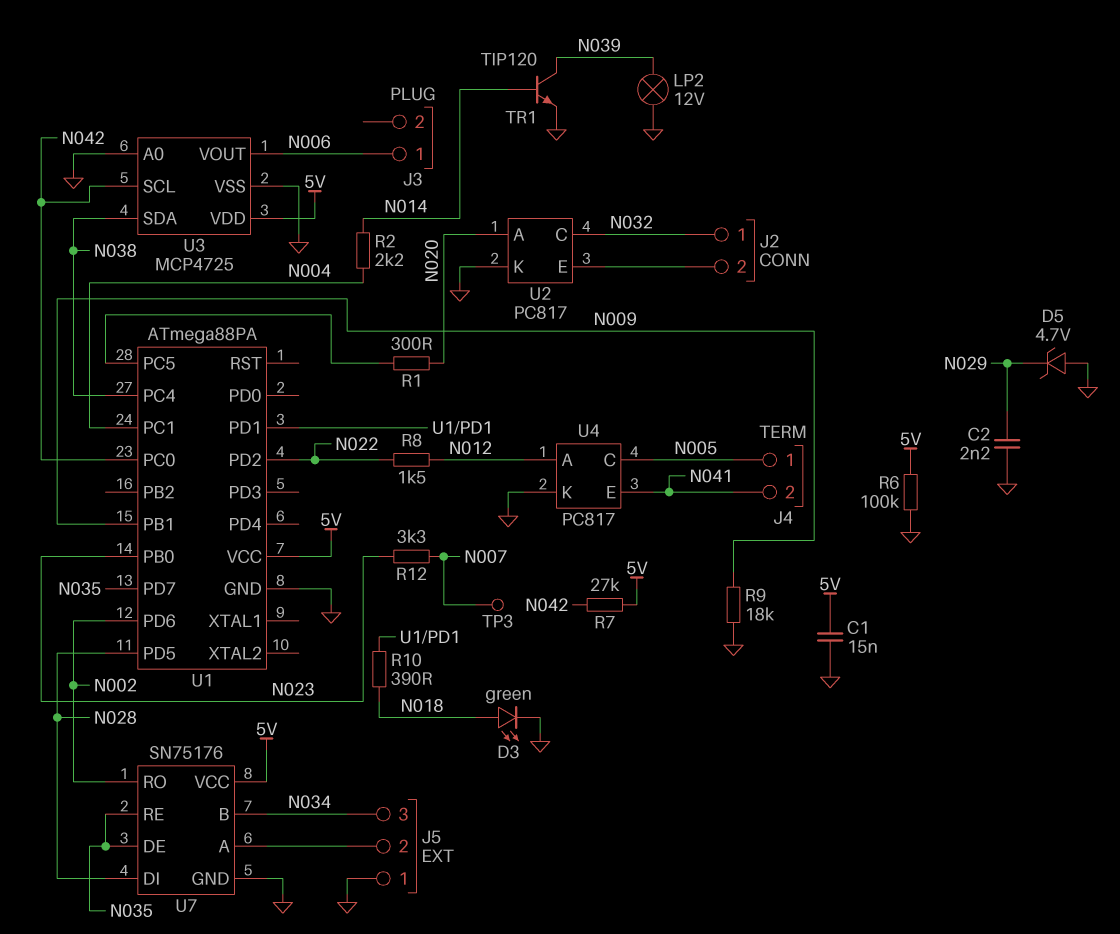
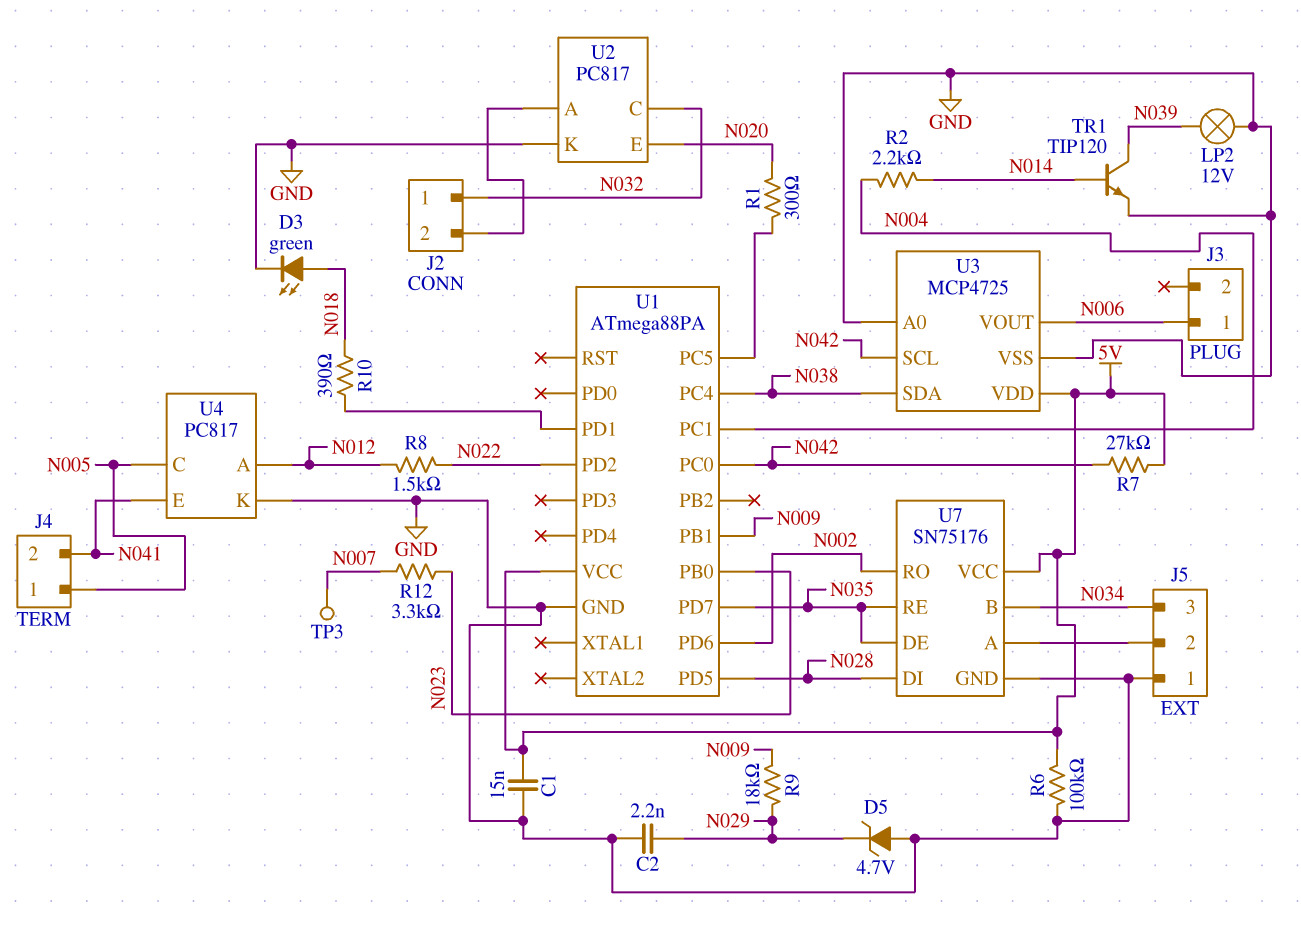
R9: 18k (GND, N009) -> 18k (N009, N029)
U2 pin A: N020 -> J2/2
U2 pin E: J2/2 -> N020

